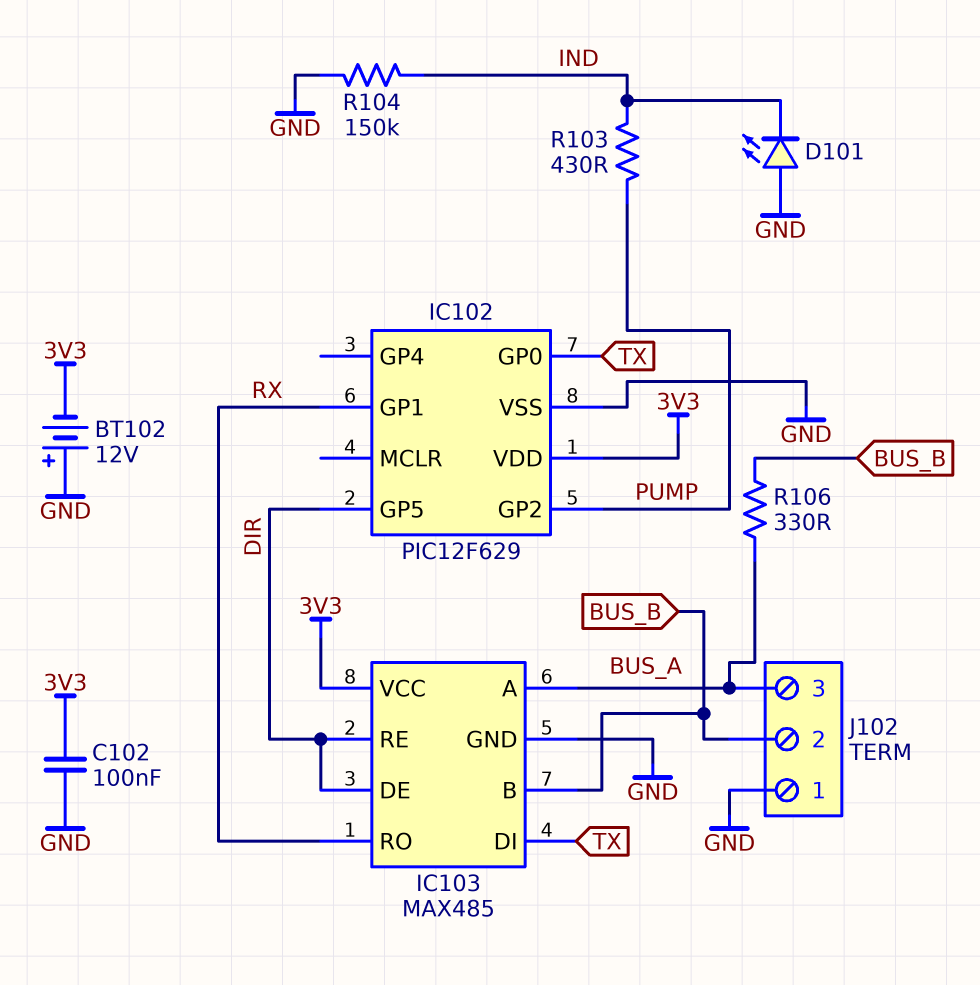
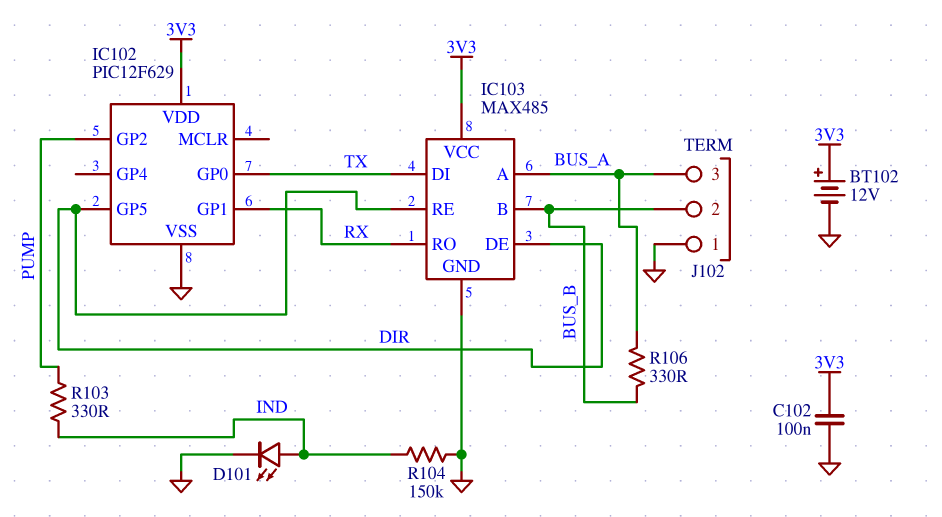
BT102: 12V (plus GND, minus 3V3) -> 12V (plus 3V3, minus GND)
D101: LED (A GND, K IND) -> LED (A IND, K GND)
R103: 430 (IND, PUMP) -> 330 (IND, PUMP)

